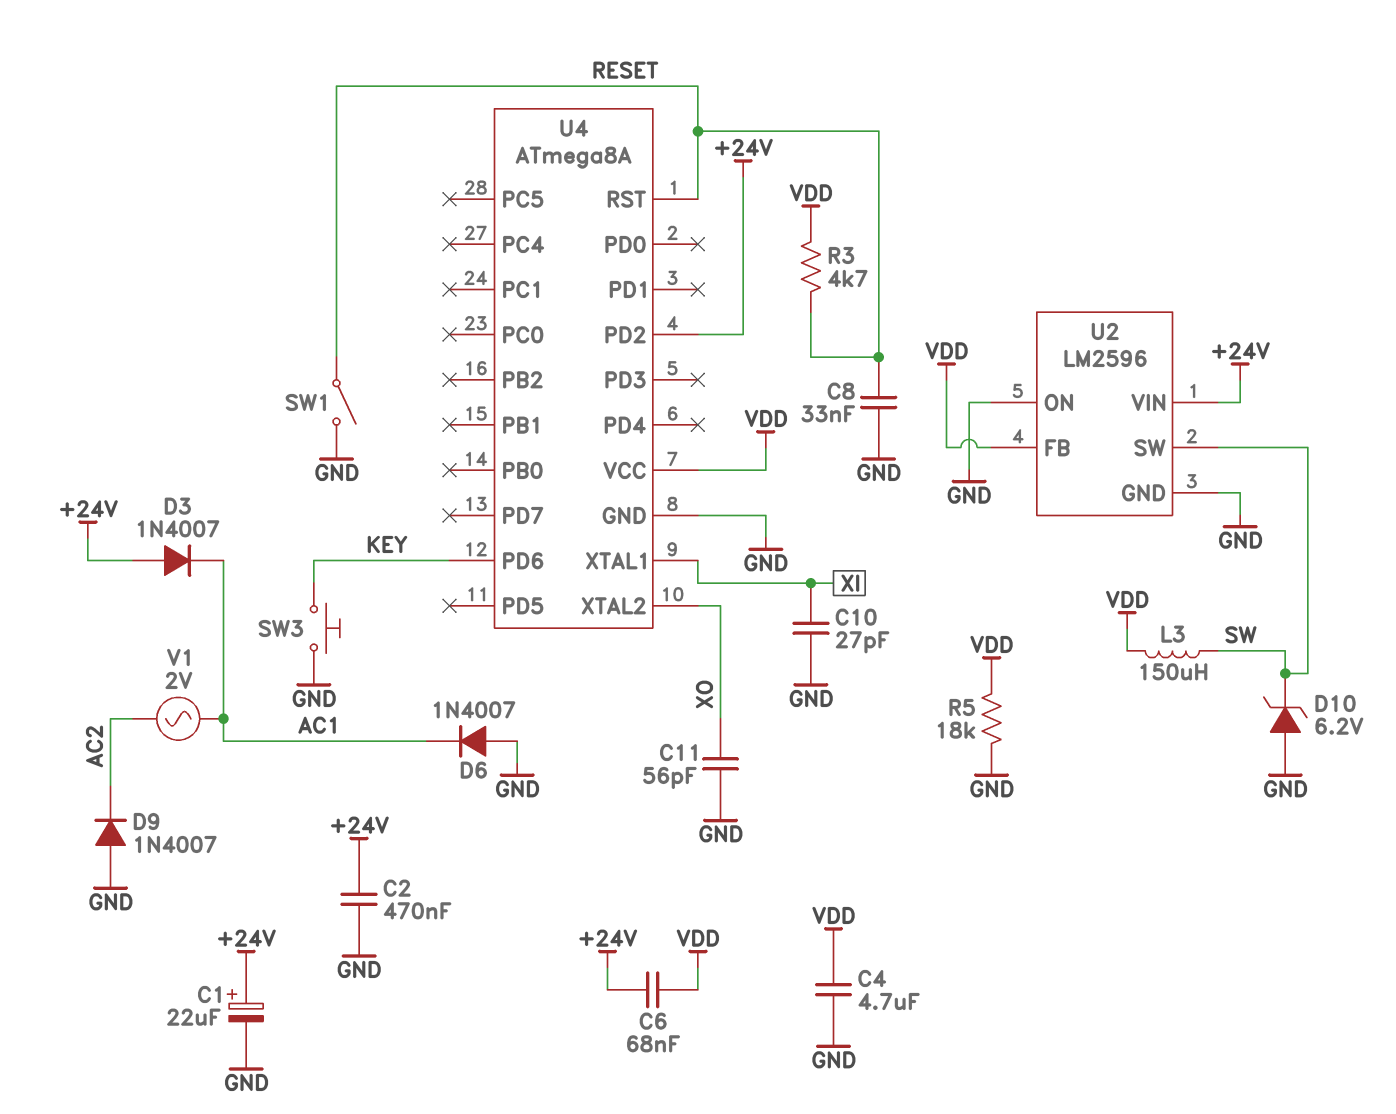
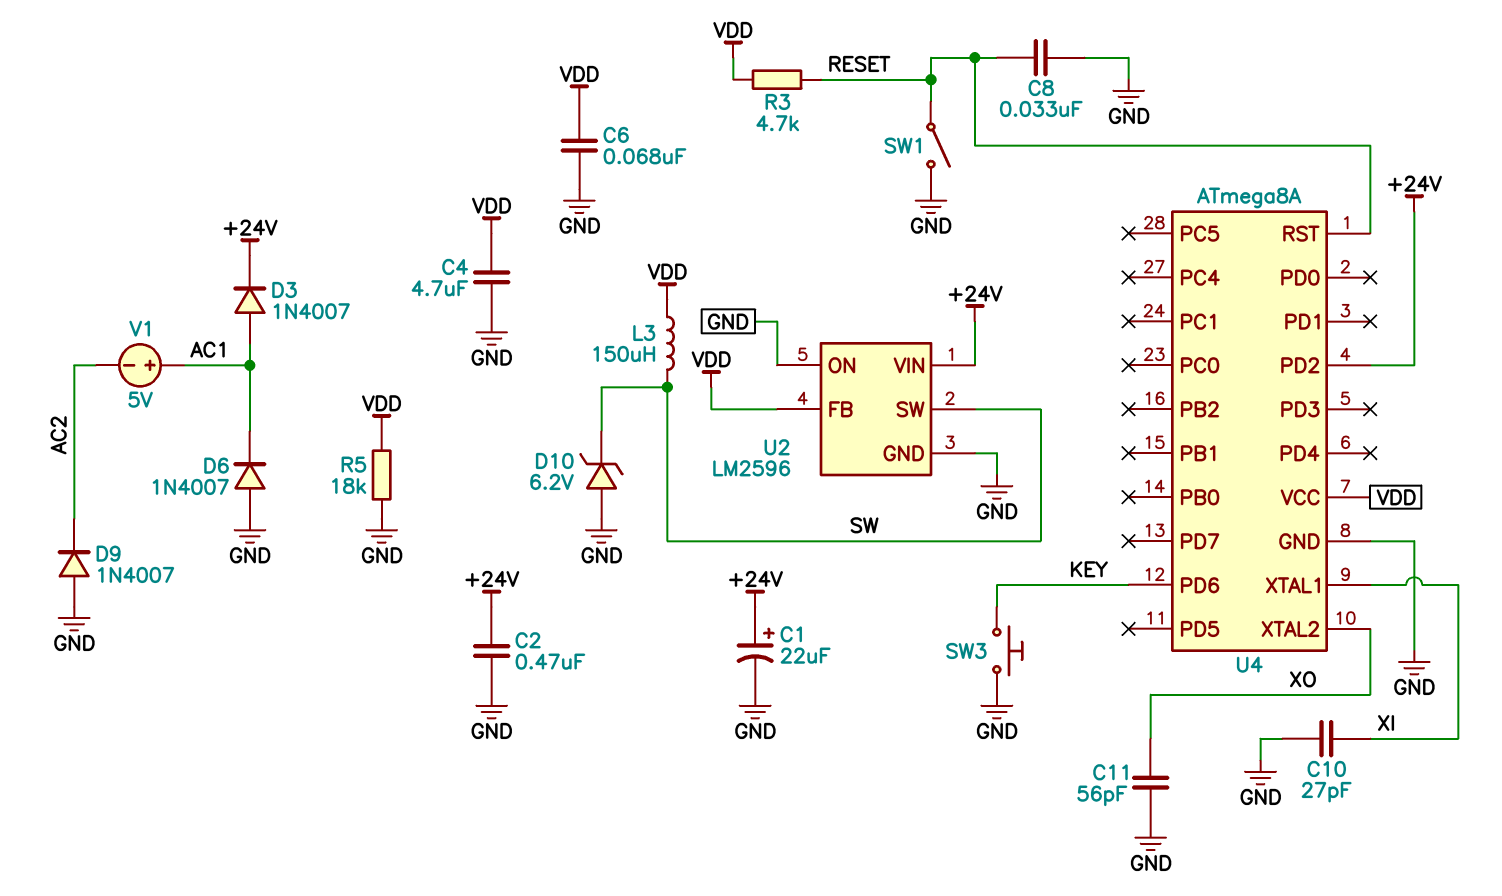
C6: 68nF (+24V, VDD) -> 68nF (GND, VDD)
D3: diode 1N4007 (A +24V, K AC1) -> diode 1N4007 (A AC1, K +24V)
V1: AC 2V (AC1, AC2) -> 5V (plus AC1, minus AC2)

